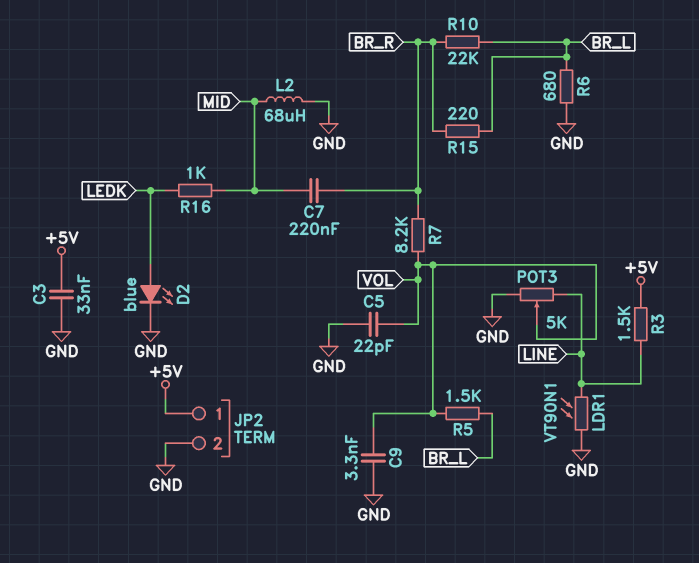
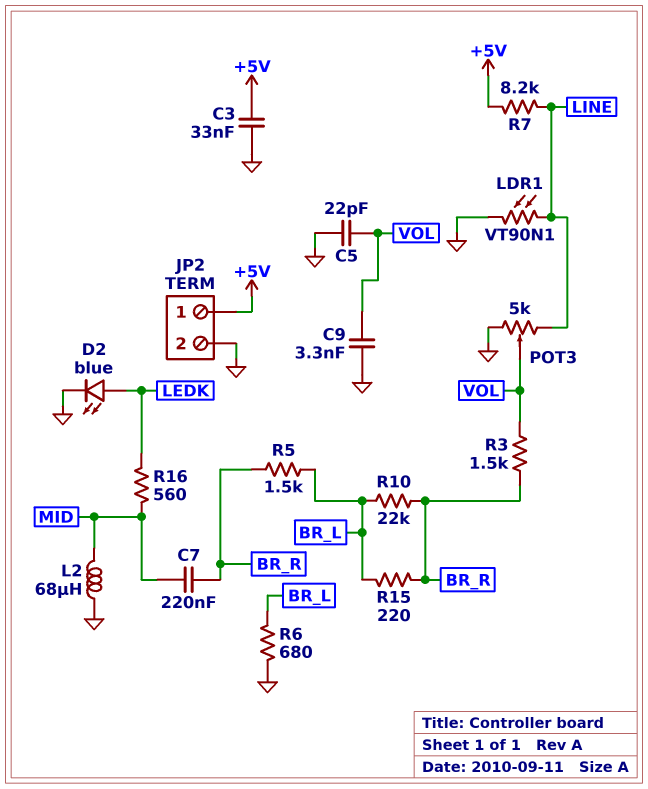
R3: 1.5k (+5V, LINE) -> 1.5k (BR_R, VOL)
R5: 1.5k (BR_L, VOL) -> 1.5k (BR_L, BR_R)
R7: 8.2k (BR_R, VOL) -> 8.2k (+5V, LINE)
R16: 1k (LEDK, MID) -> 560 (LEDK, MID)

